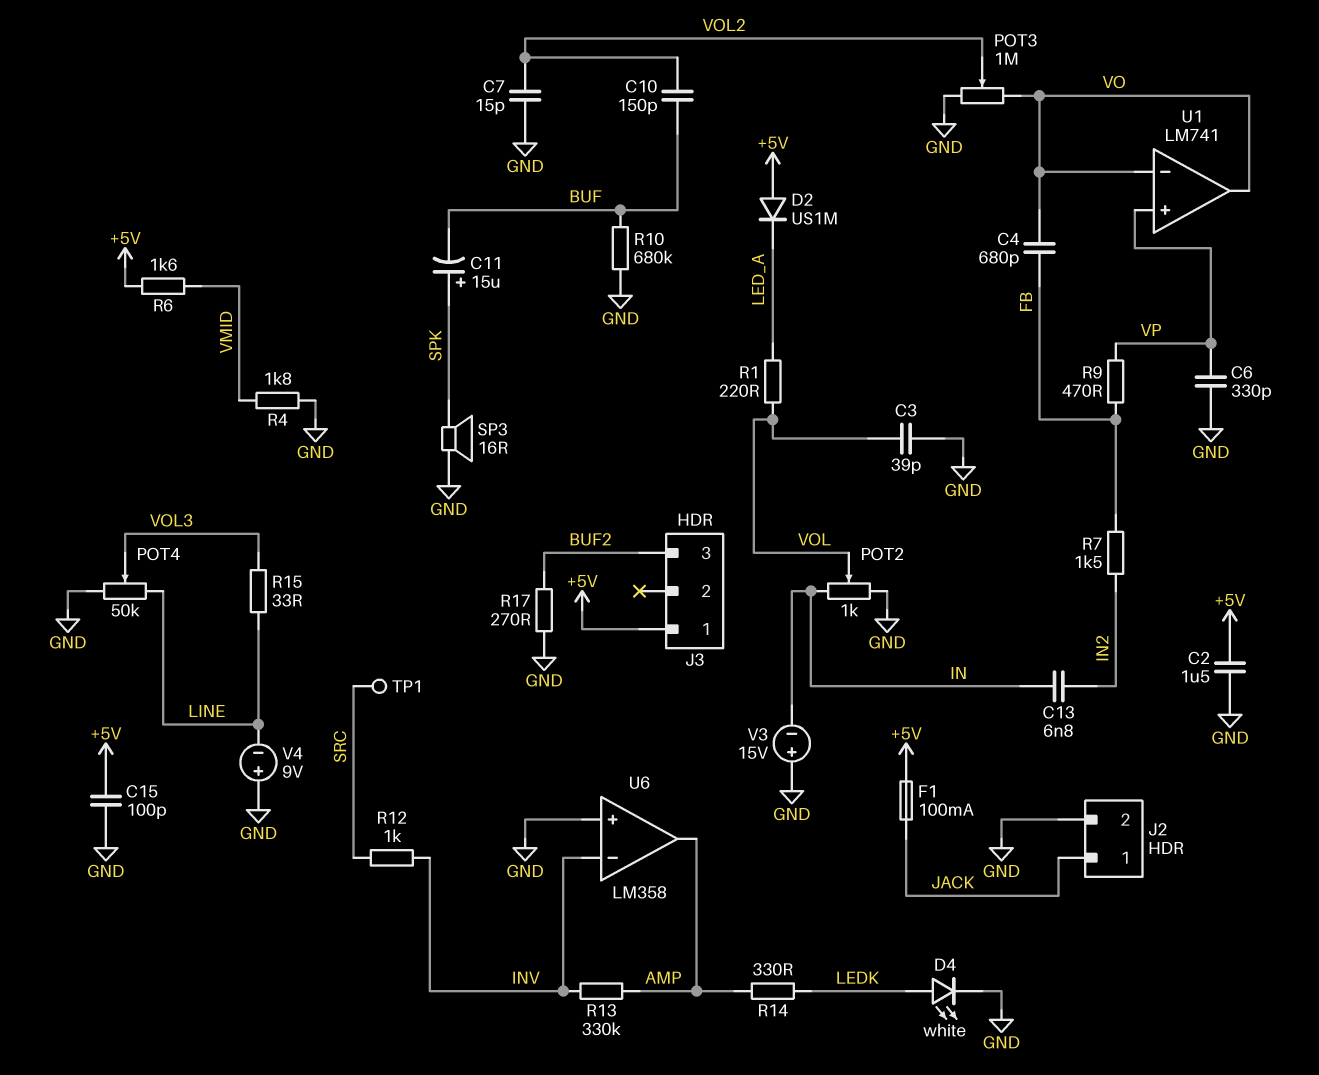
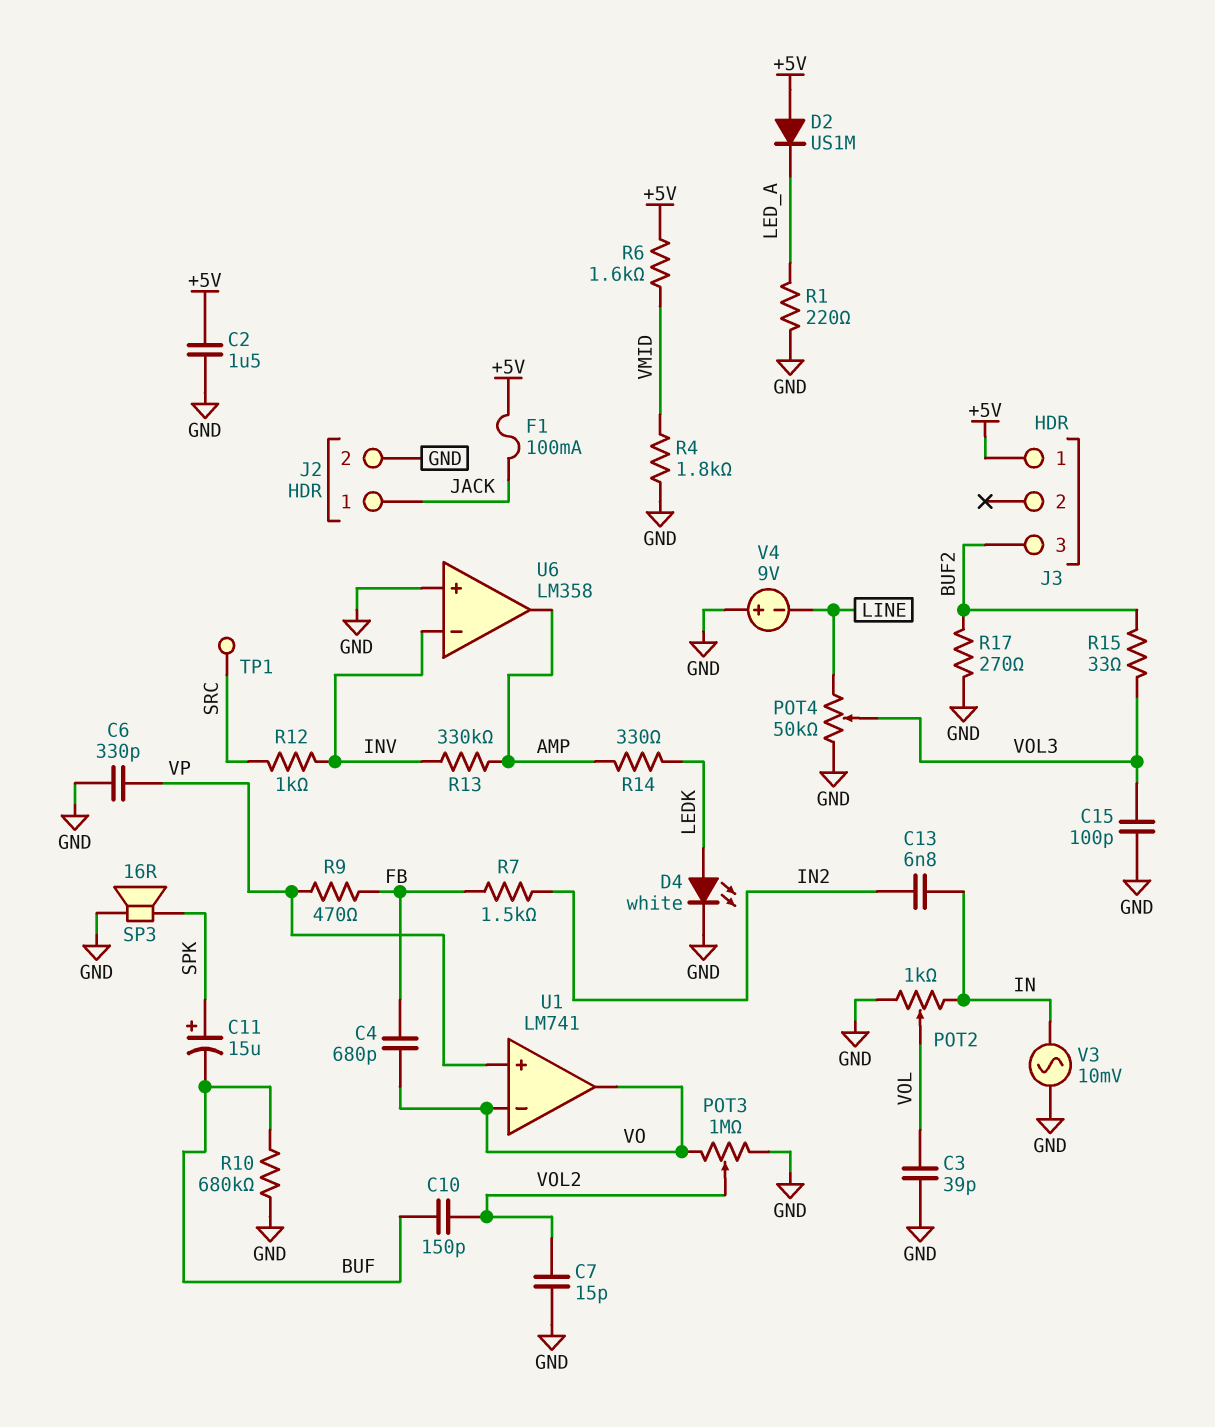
C15: 100pF (+5V, GND) -> 100pF (GND, VOL3)
R1: 220 (LED_A, VOL) -> 220 (GND, LED_A)
R15: 33 (LINE, VOL3) -> 33 (BUF2, VOL3)
V3: 15V (plus GND, minus IN) -> AC 10mV (GND, IN)

